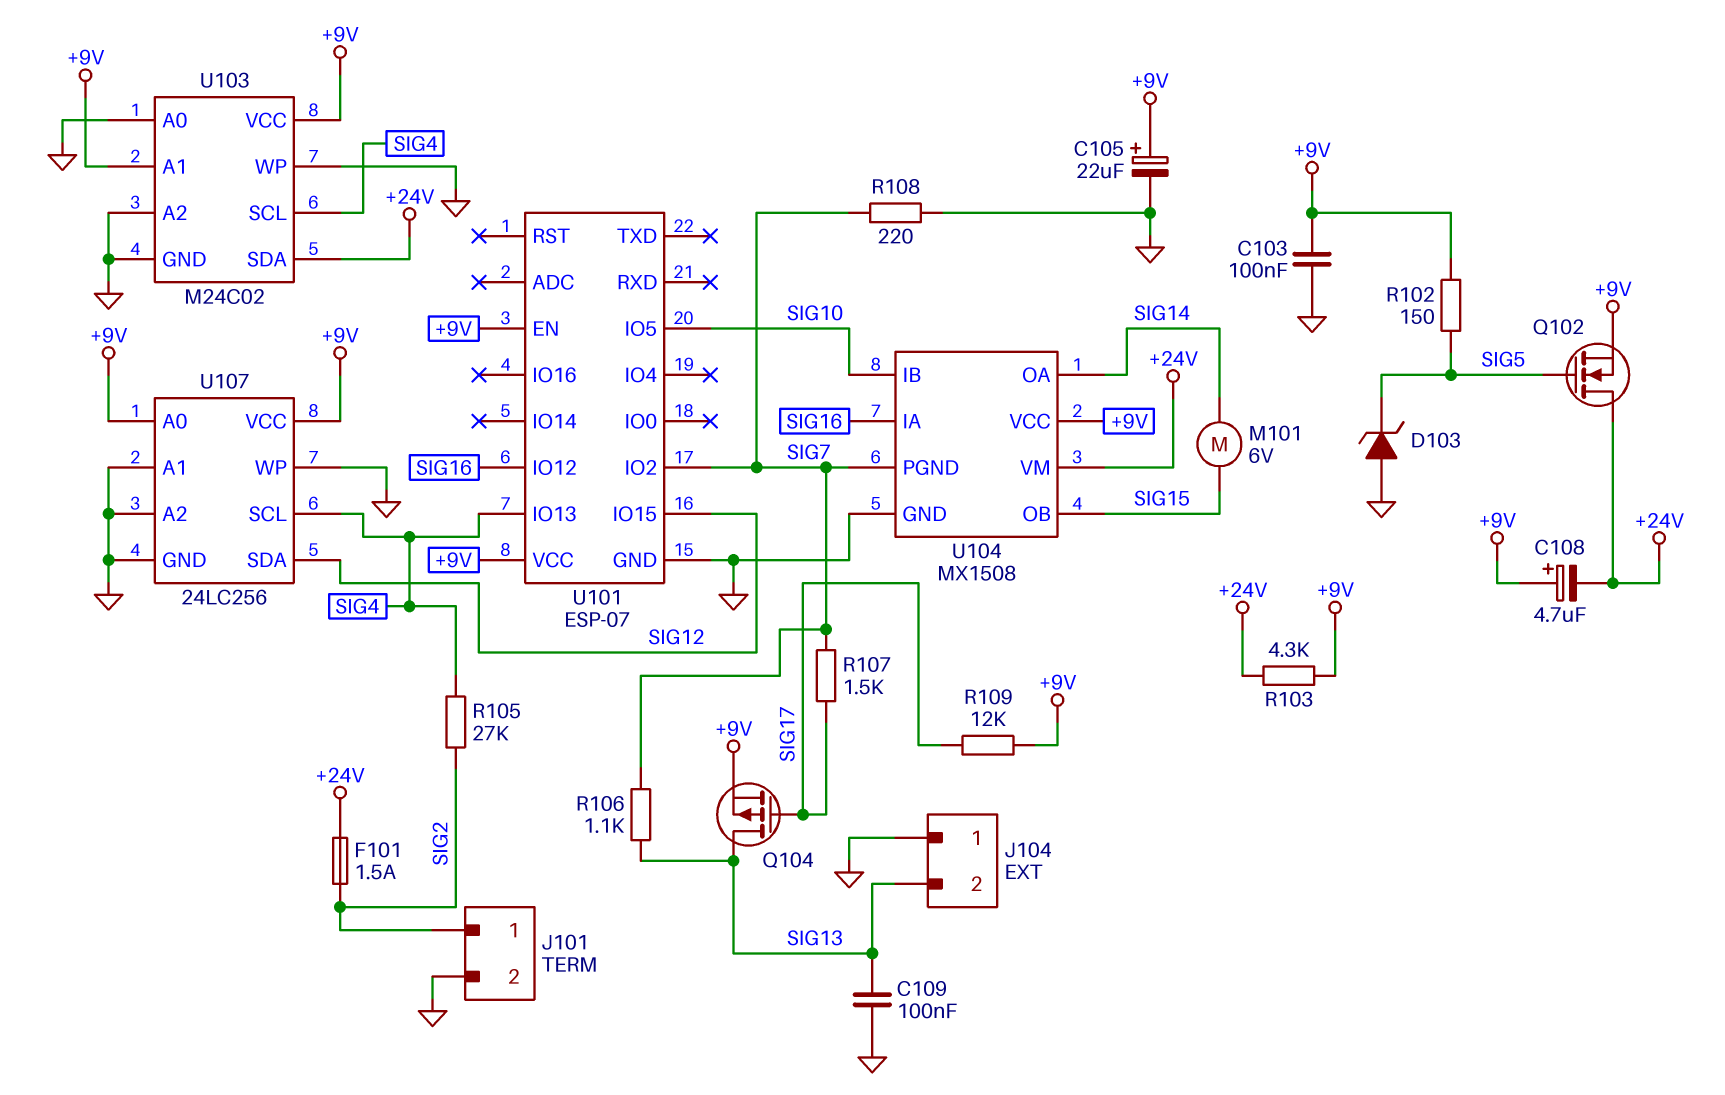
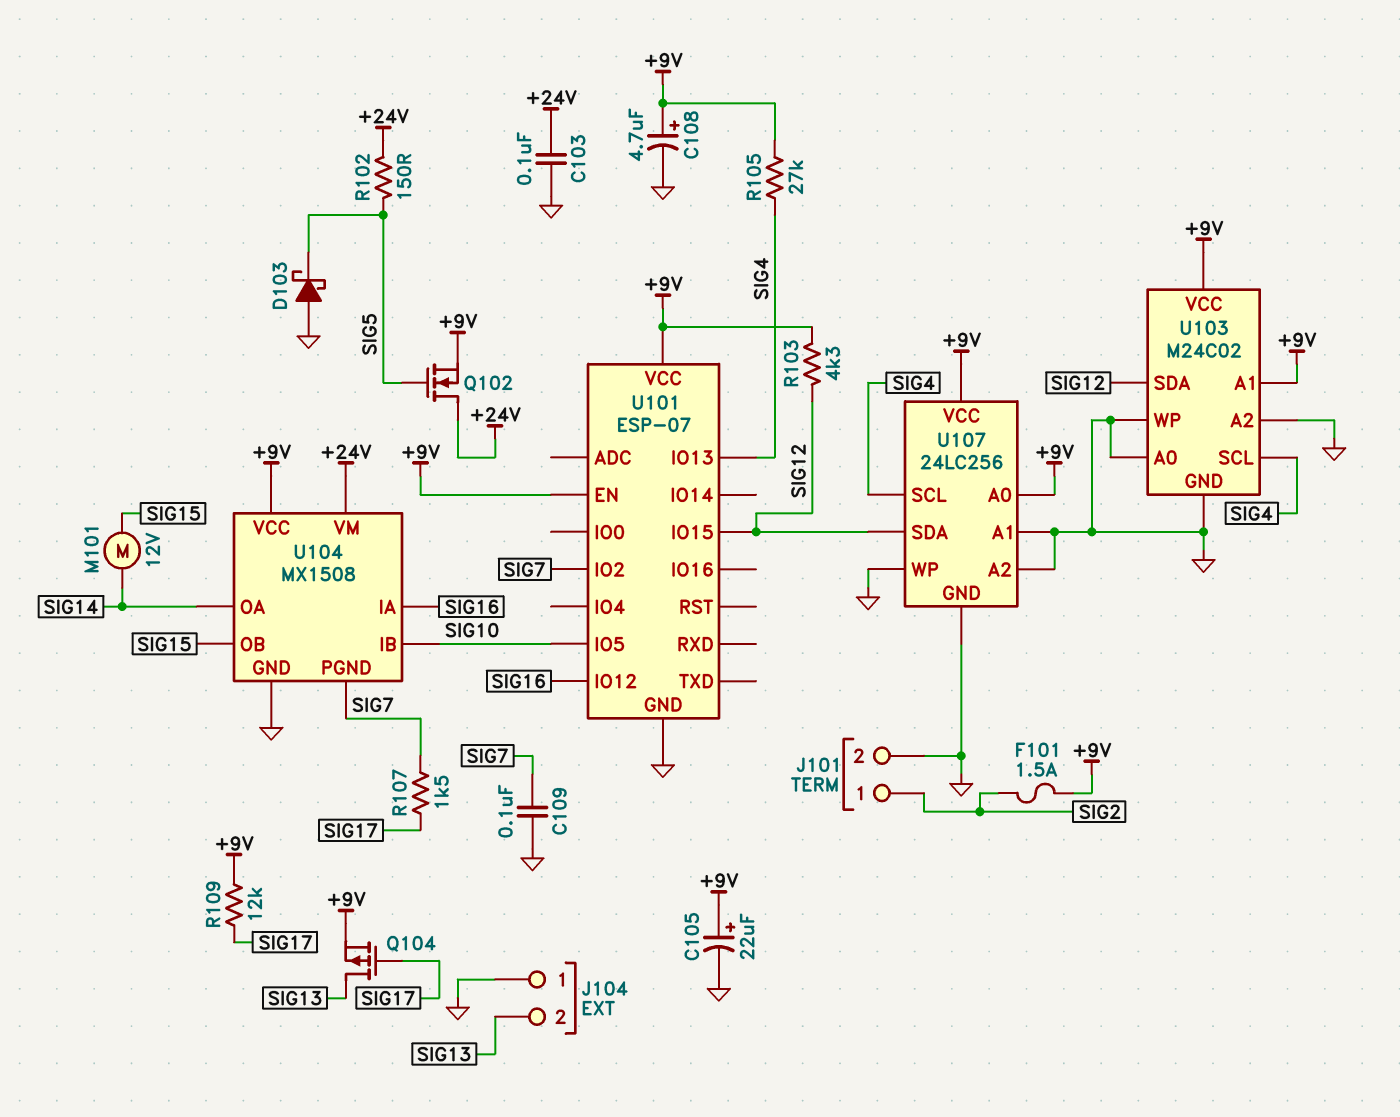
C103: 100nF (+9V, GND) -> 100nF (+24V, GND)
C108: 4.7uF (plus +9V, minus +24V) -> 4.7uF (plus +9V, minus GND)
C109: 100nF (GND, SIG13) -> 100nF (GND, SIG7)
D103: zener (A GND, K SIG5) -> schottky (A GND, K SIG5)
F101: 1.5A (+24V, SIG2) -> 1.5A (+9V, SIG2)
M101: motor 6V (SIG14, SIG15) -> motor 12V (SIG14, SIG15)
R102: 150 (+9V, SIG5) -> 150 (+24V, SIG5)
R103: 4.3k (+9V, +24V) -> 4.3k (+9V, SIG12)
R105: 27k (SIG2, SIG4) -> 27k (+9V, SIG4)
R106: 1.1k (SIG7, SIG13) -> none
R108: 220 (GND, SIG7) -> none
U103 pin SDA: +24V -> SIG12

